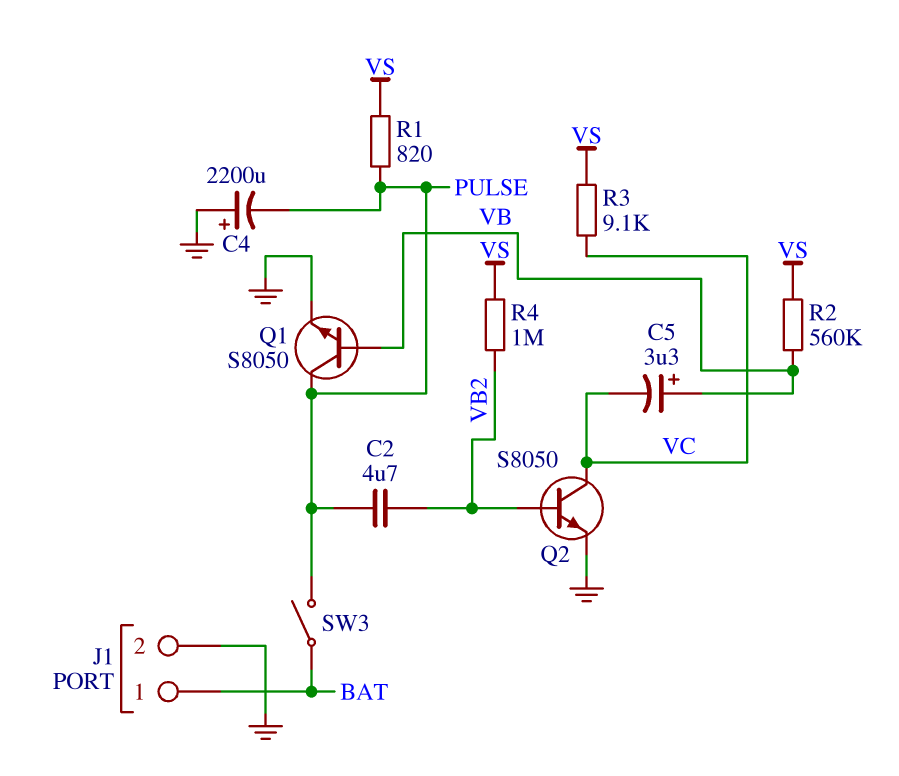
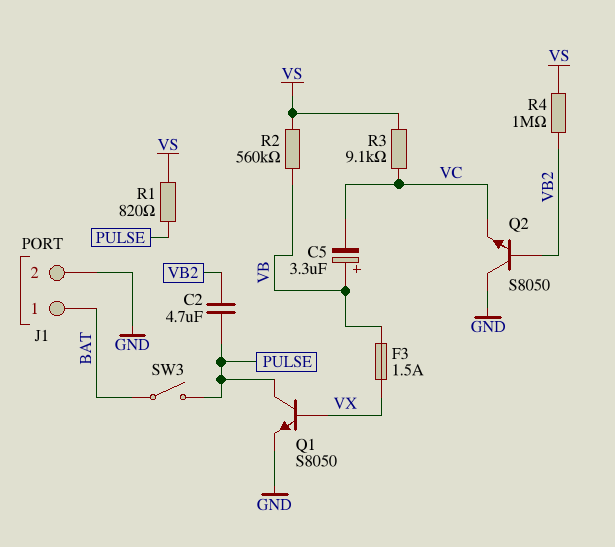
C4: 2200uF (plus GND, minus PULSE) -> none
F3: none -> 1.5A (VB, VX)
Q1: NPN S8050 (B VB, C PULSE, E GND) -> NPN S8050 (B VX, C PULSE, E GND)
Q2: NPN S8050 (B VB2, C VC, E GND) -> NPN S8050 (B VB2, C GND, E VC)

